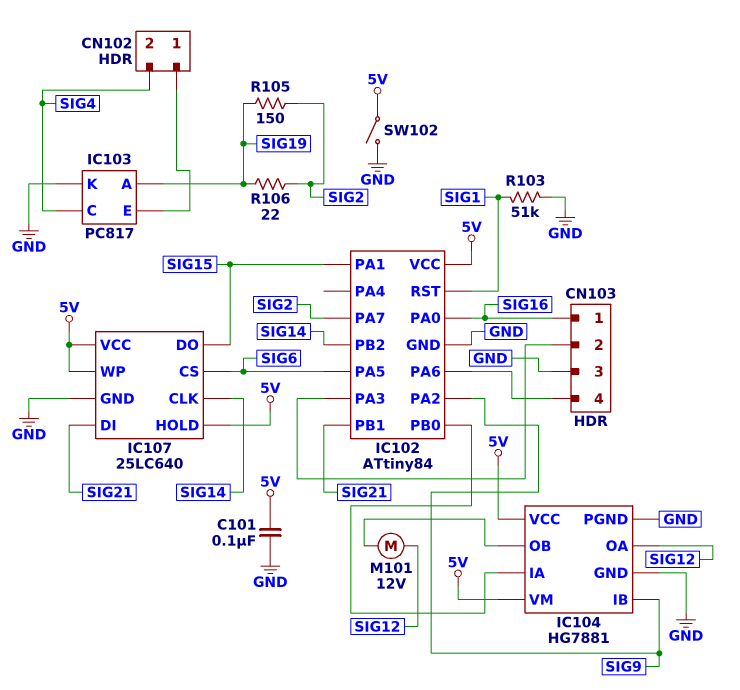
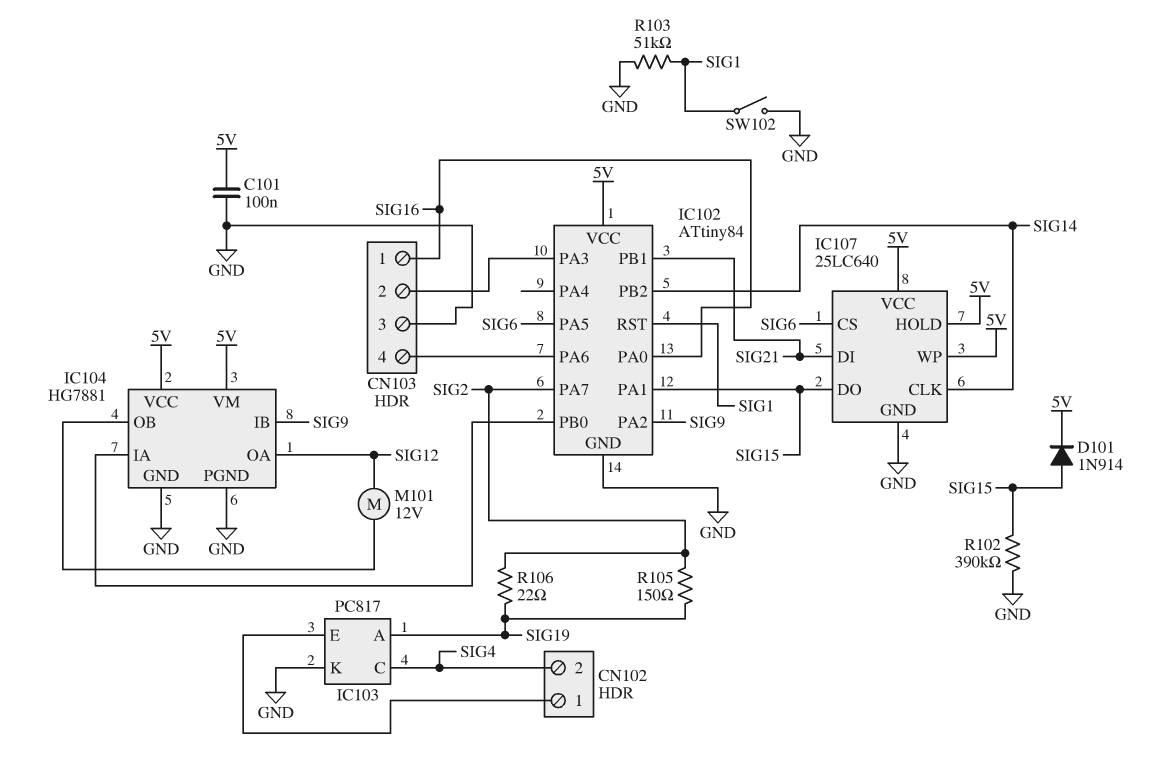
D101: none -> diode 1N914 (A SIG15, K 5V)
R102: none -> 390k (GND, SIG15)
SW102: switch (5V, GND) -> switch (GND, SIG1)

